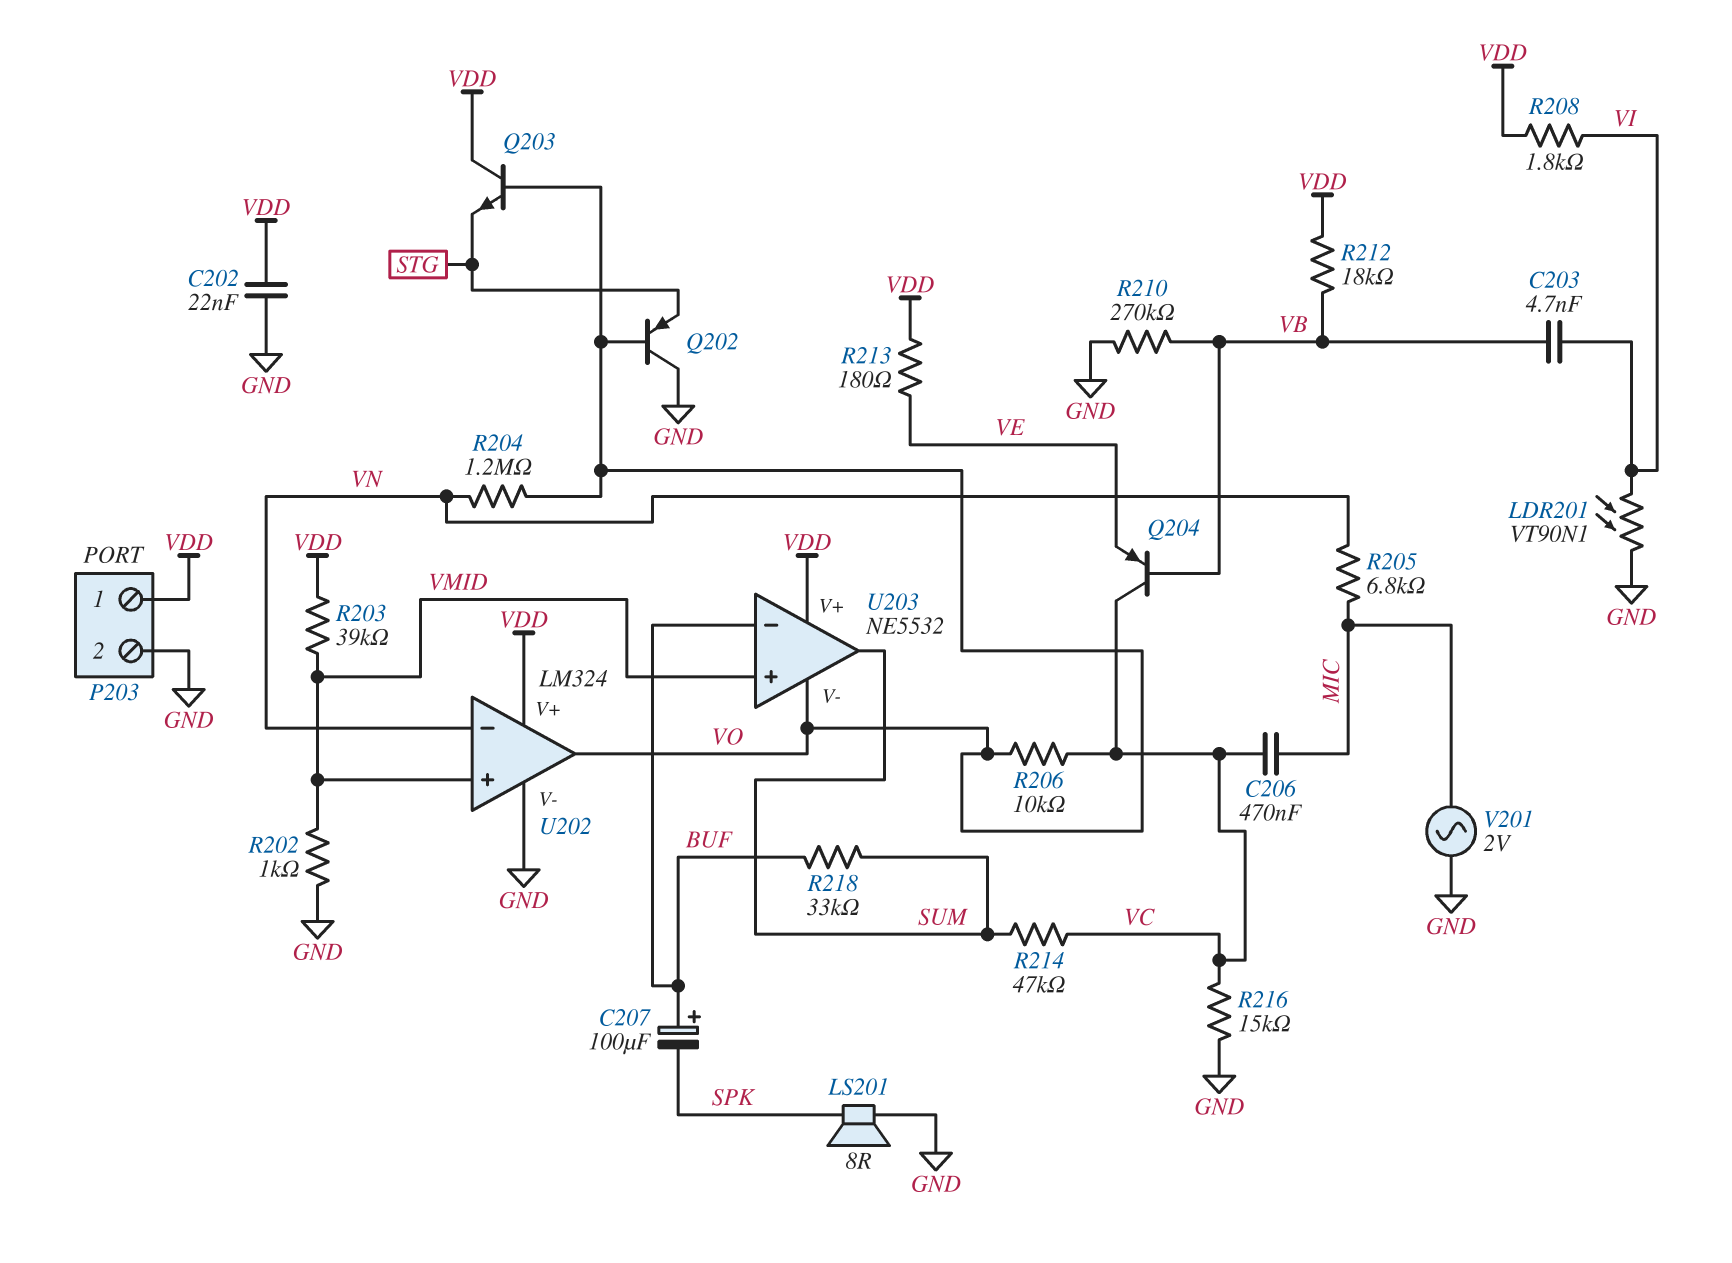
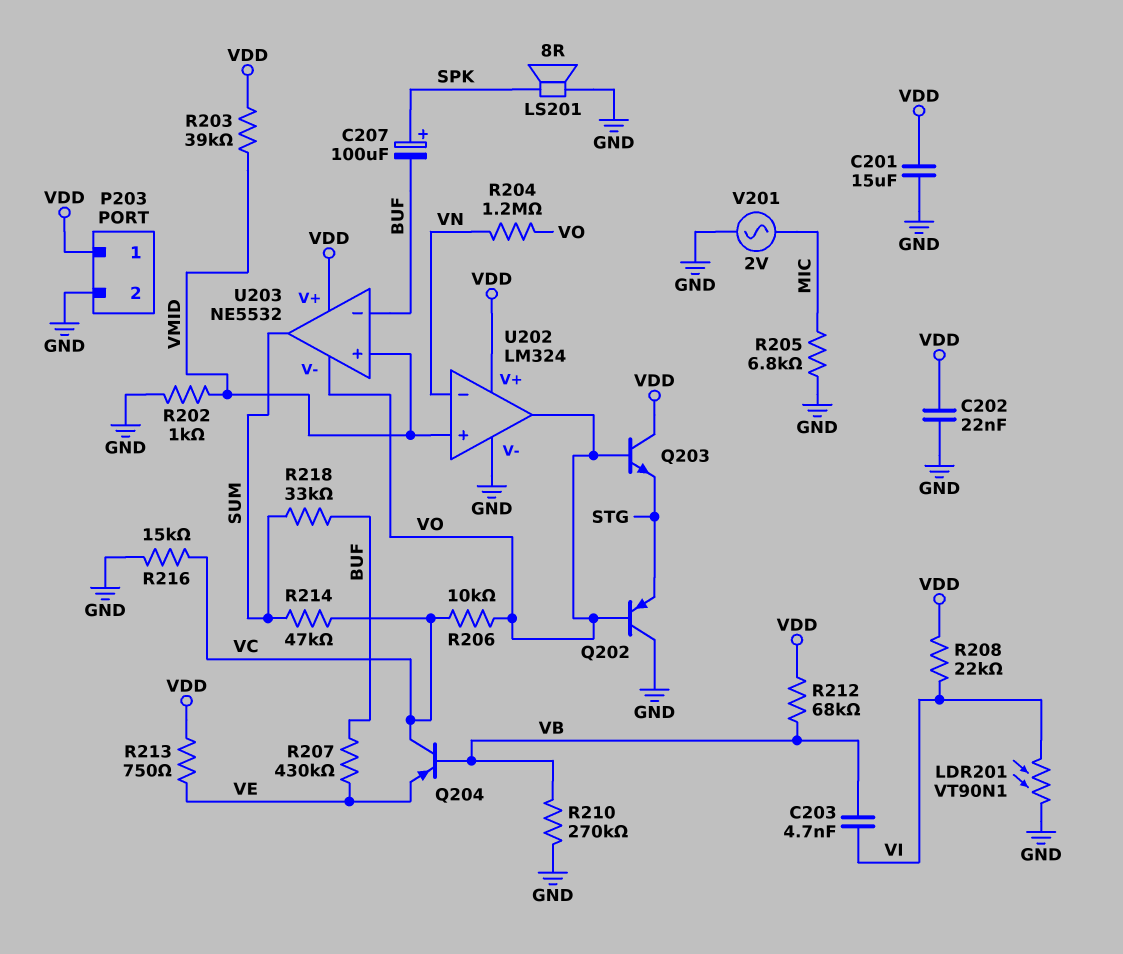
C201: none -> 15uF (GND, VDD)
C206: 470nF (MIC, VC) -> none
C207: 100uF (plus BUF, minus SPK) -> 100uF (plus SPK, minus BUF)
R205: 6.8k (MIC, VN) -> 6.8k (GND, MIC)
R207: none -> 430k (BUF, VE)
R208: 1.8k (VDD, VI) -> 22k (VDD, VI)
R212: 18k (VB, VDD) -> 68k (VB, VDD)
R213: 180 (VDD, VE) -> 750 (VDD, VE)

